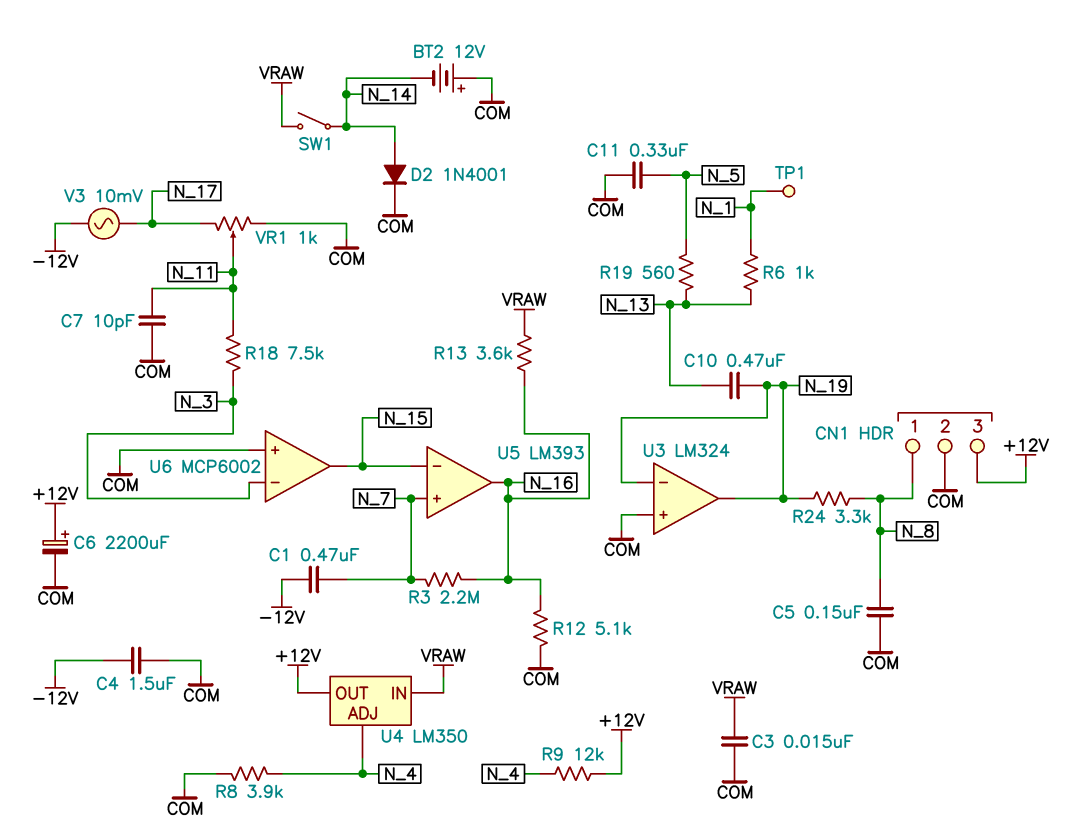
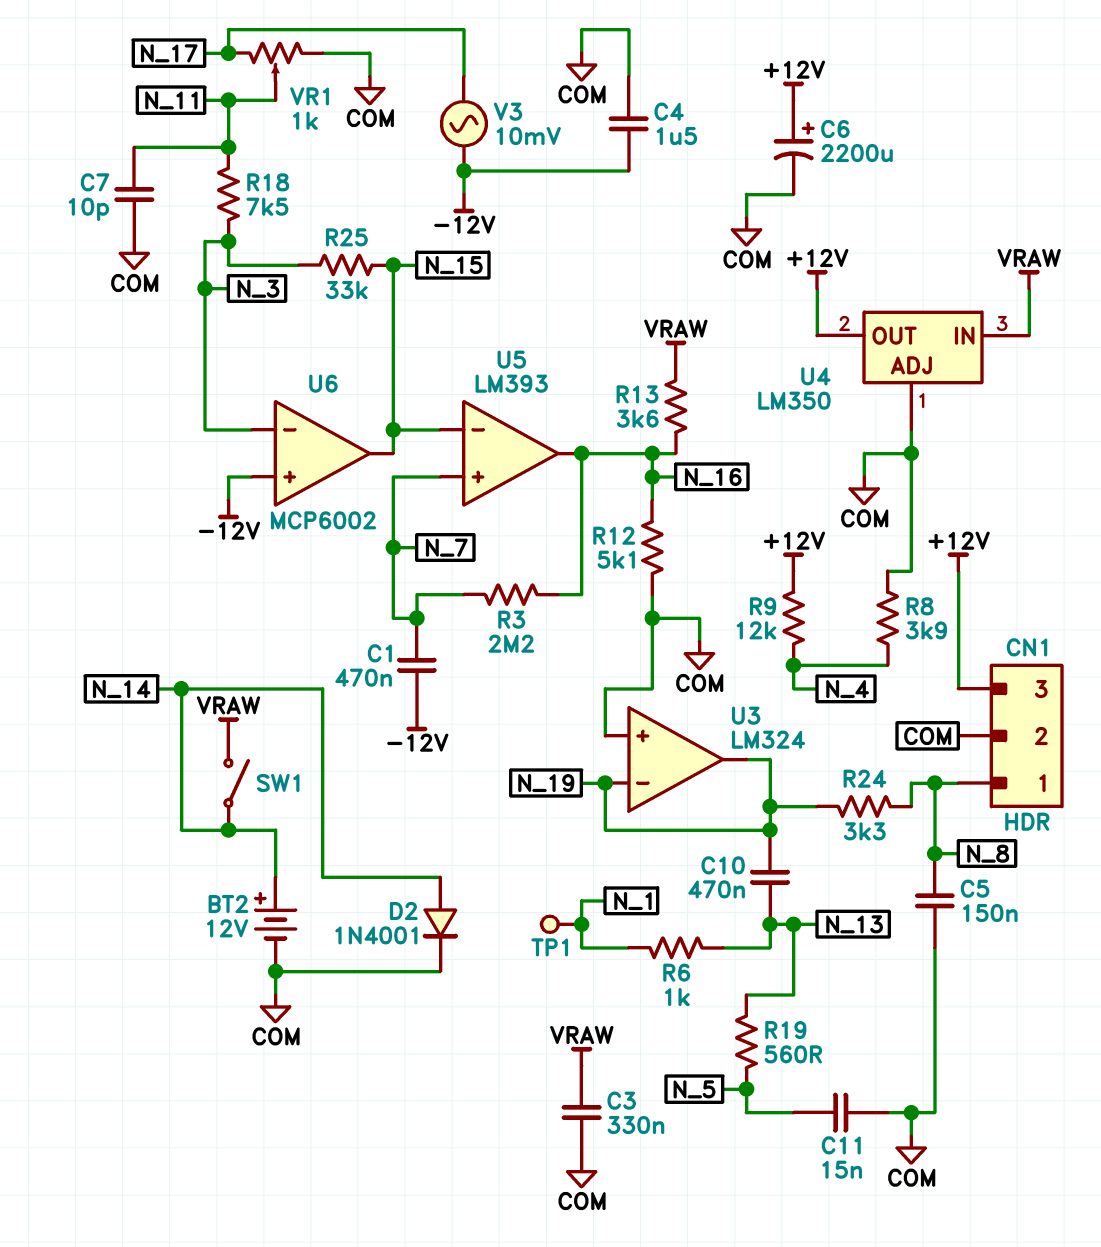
BT2: 12V (plus COM, minus N_14) -> 12V (plus N_14, minus COM)
C3: 15nF (COM, VRAW) -> 330nF (COM, VRAW)
C11: 330nF (COM, N_5) -> 15nF (COM, N_5)
R25: none -> 33k (N_3, N_15)
U4 pin ADJ: N_4 -> COM
U6 pin in+: COM -> -12V

